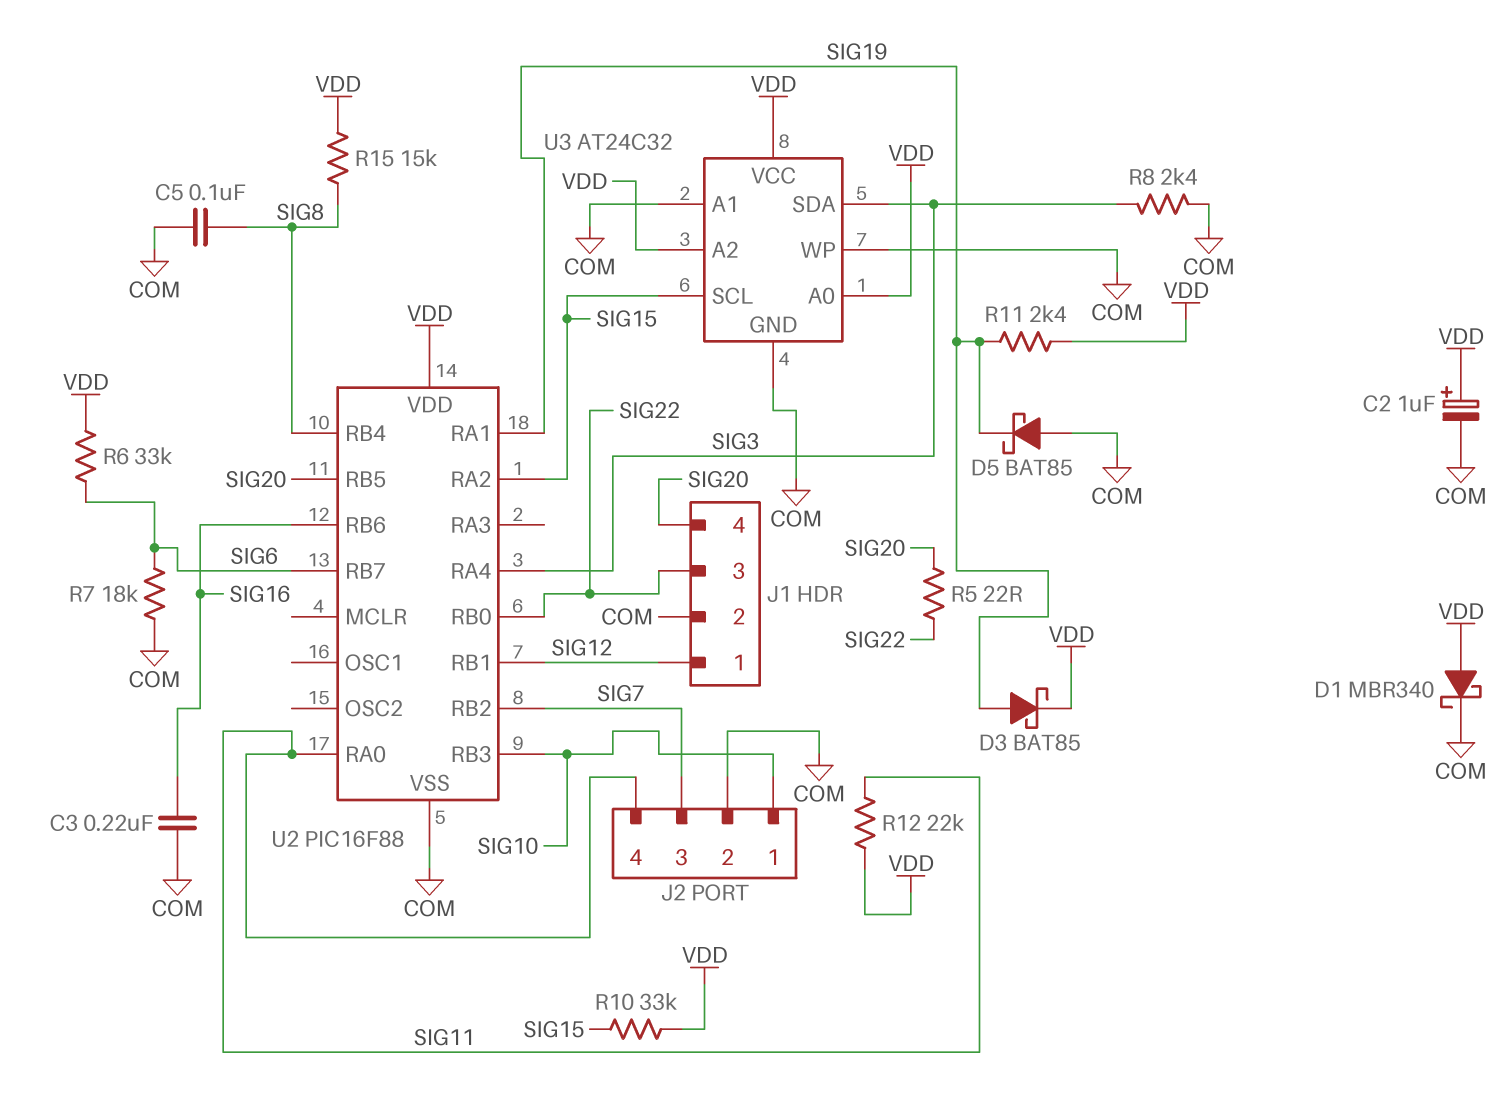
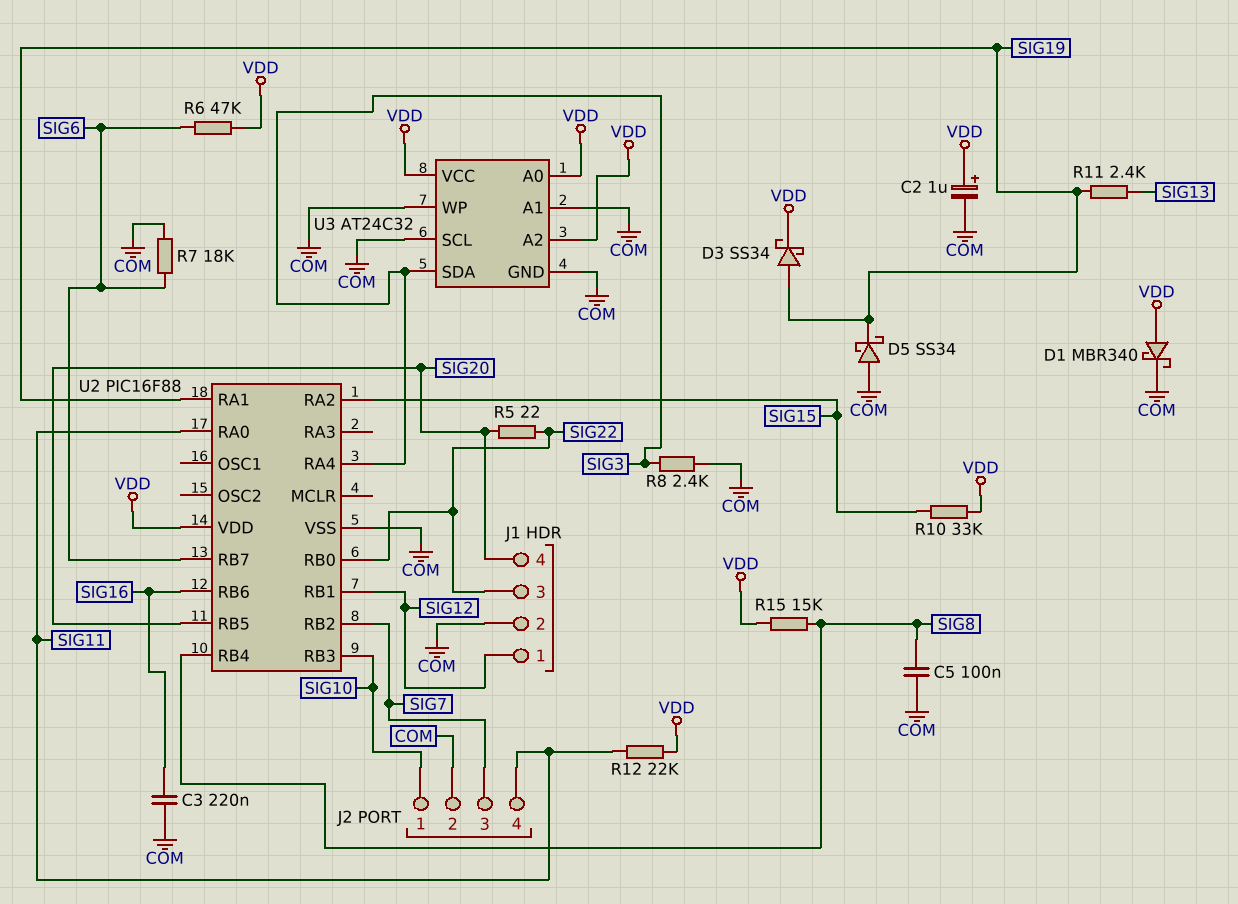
D3: schottky BAT85 (A SIG19, K VDD) -> schottky SS34 (A SIG19, K VDD)
D5: schottky BAT85 (A COM, K SIG19) -> schottky SS34 (A COM, K SIG19)
R6: 33k (SIG6, VDD) -> 47k (SIG6, VDD)
R11: 2.4k (SIG19, VDD) -> 2.4k (SIG13, SIG19)
U3 pin SCL: SIG15 -> COM

